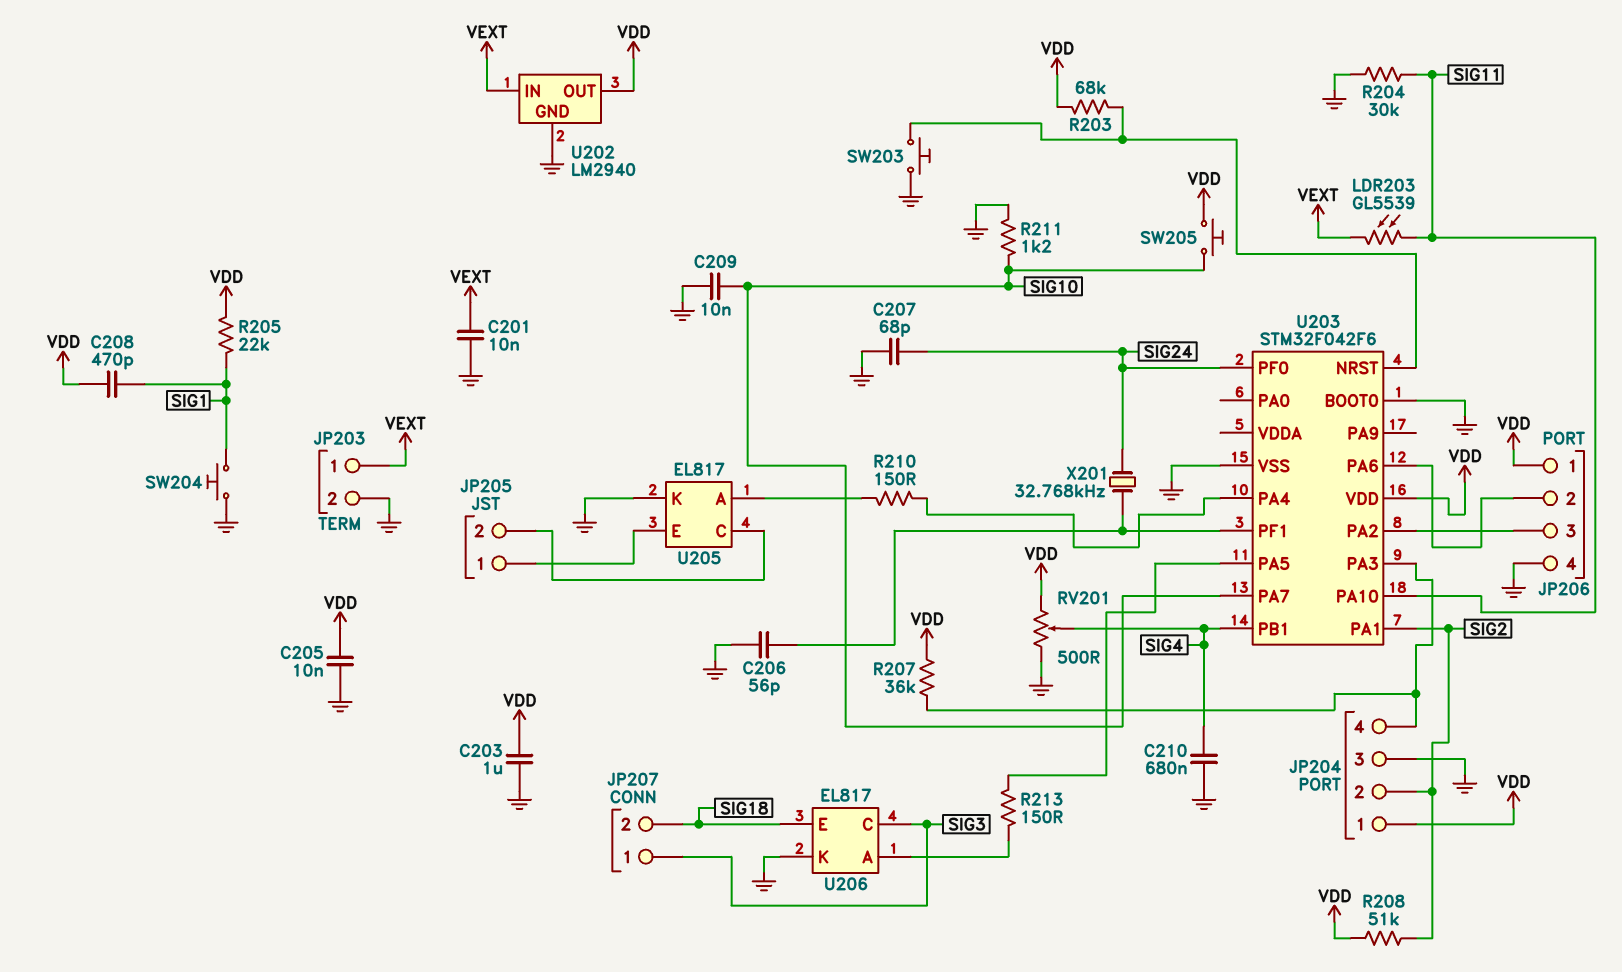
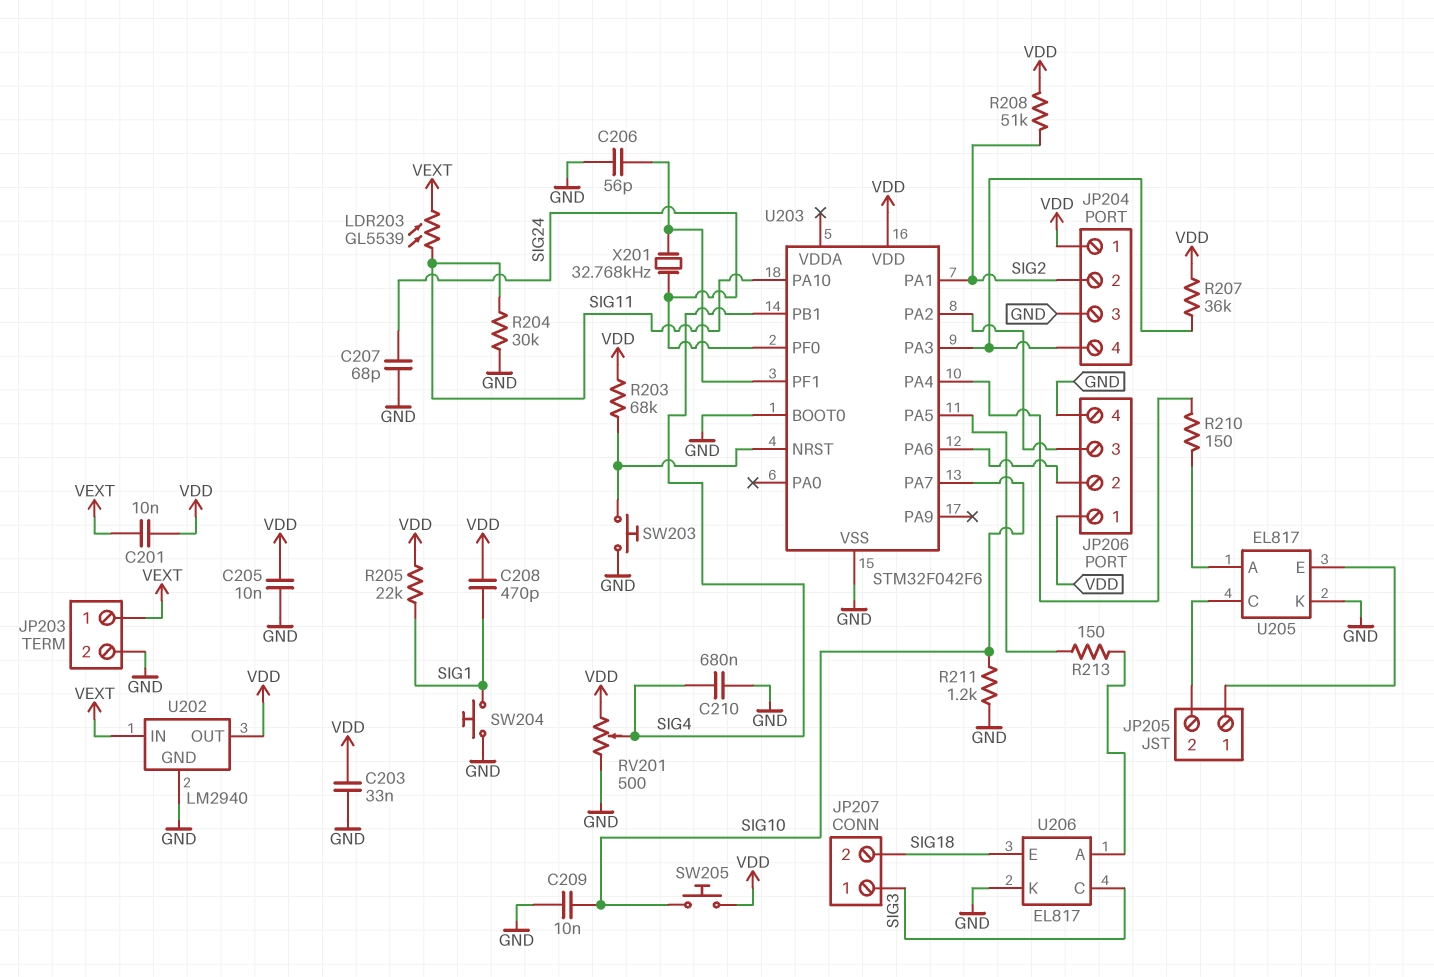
C201: 10nF (GND, VEXT) -> 10nF (VDD, VEXT)
C203: 1uF (GND, VDD) -> 33nF (GND, VDD)

